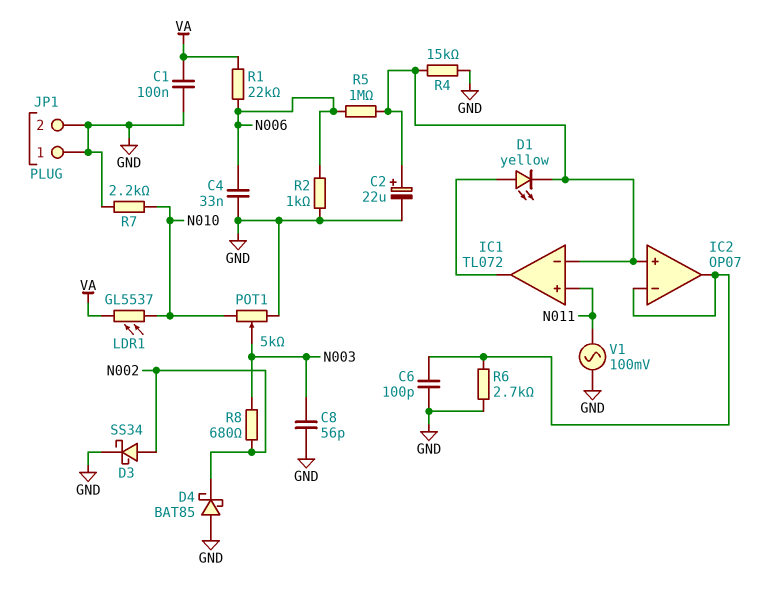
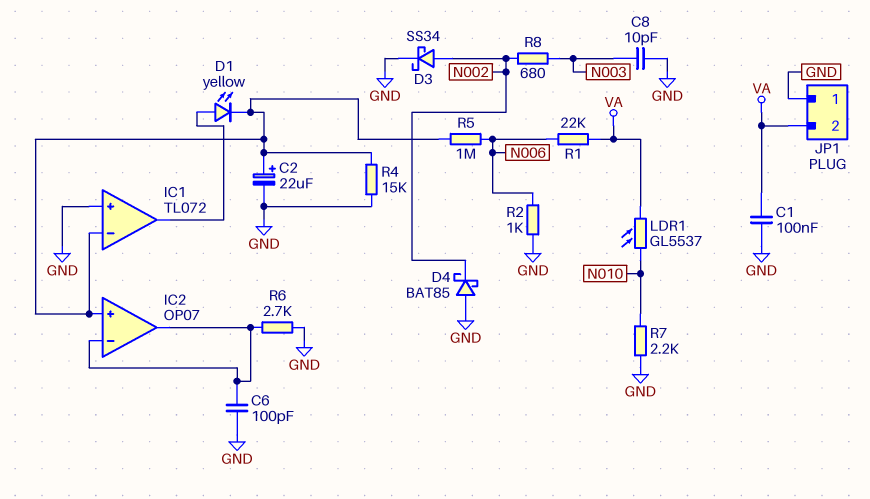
C4: 33nF (GND, N006) -> none
C8: 56pF (GND, N003) -> 10pF (GND, N003)
IC1 pin in+: N011 -> GND
JP1 pin 2: GND -> VA
POT1: 5k (GND, N010, wiper N003) -> none
V1: AC 100mV (GND, N011) -> none

